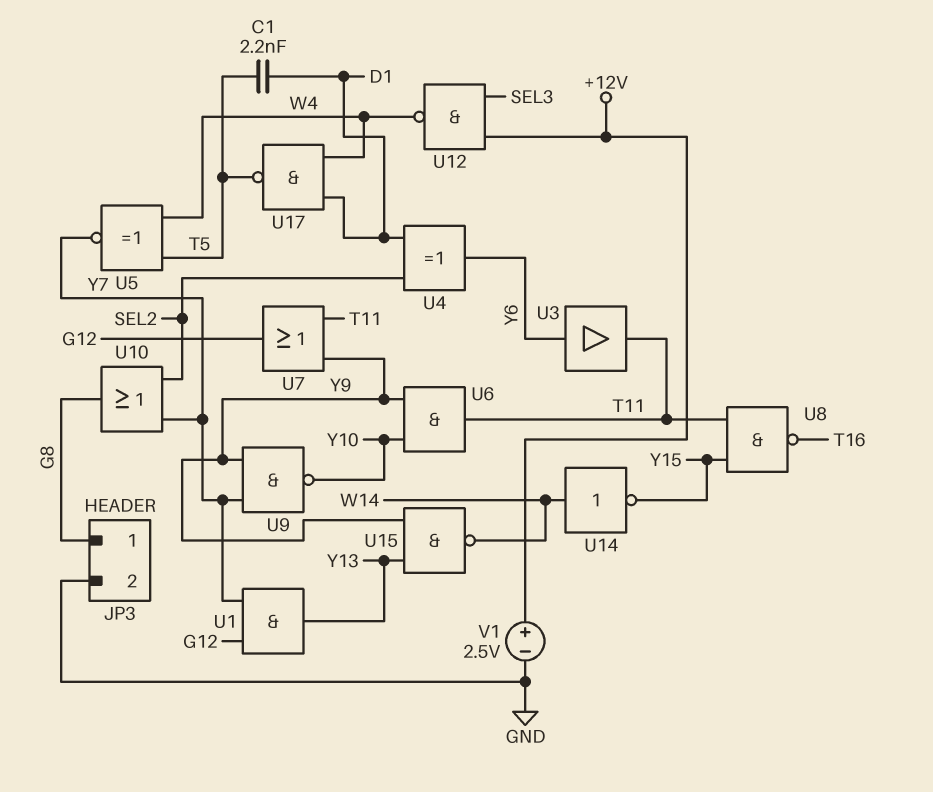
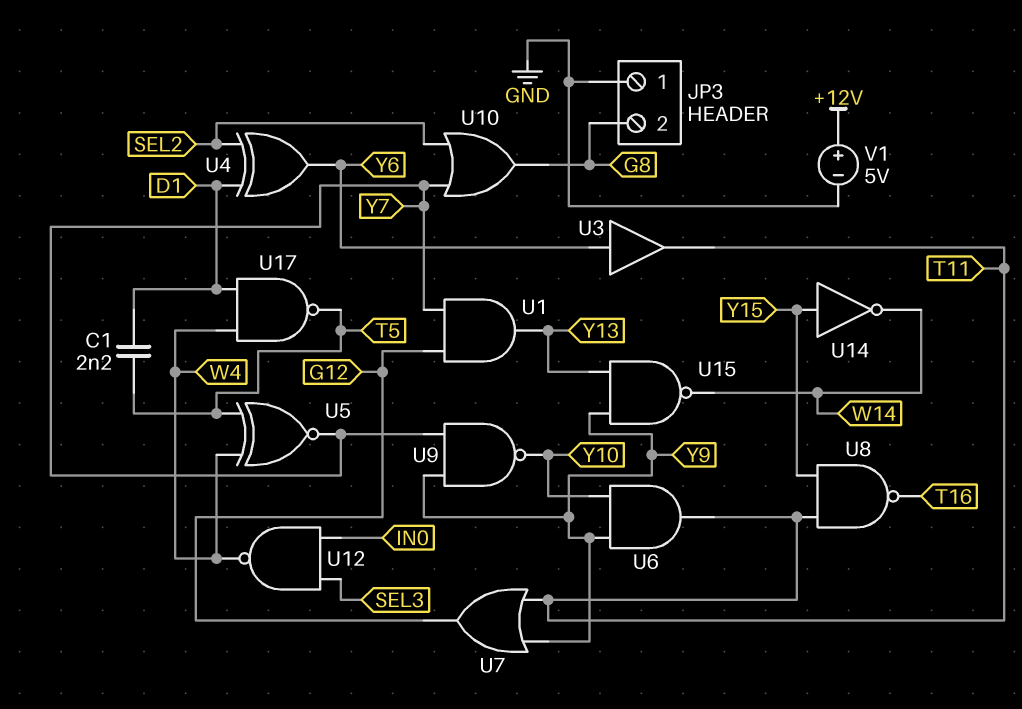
JP3 pin 1: G8 -> GND
JP3 pin 2: GND -> G8
U12: NAND (in +12V, in SEL3, out W4) -> NAND (in IN0, in SEL3, out W4)
U14: NOT (in W14, out Y15) -> NOT (in Y15, out W14)
V1: 2.5V (plus +12V, minus GND) -> 5V (plus +12V, minus GND)

